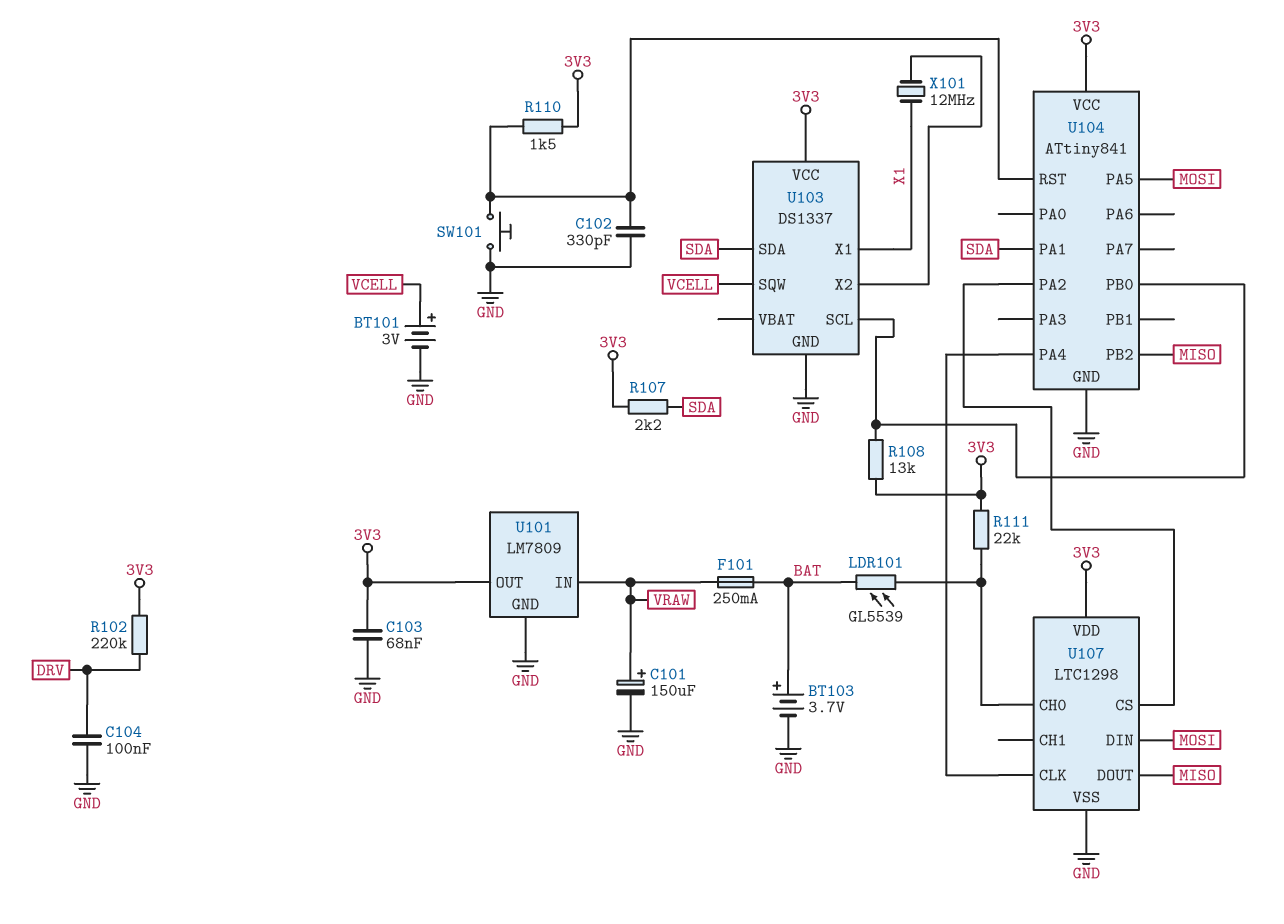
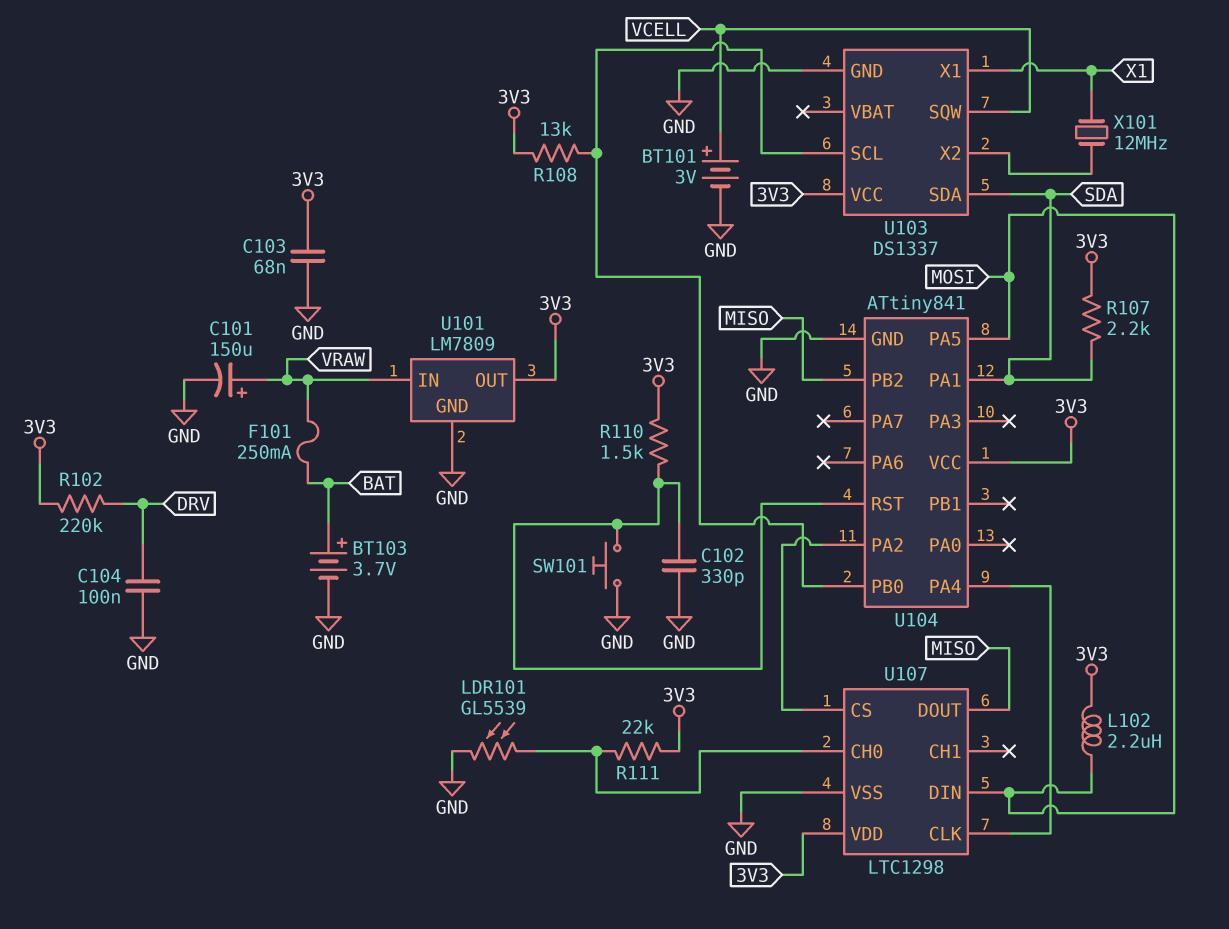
L102: none -> 2.2uH (3V3, MOSI)
LDR101: GL5539 (BAT, U107/CH0) -> GL5539 (GND, U107/CH0)

